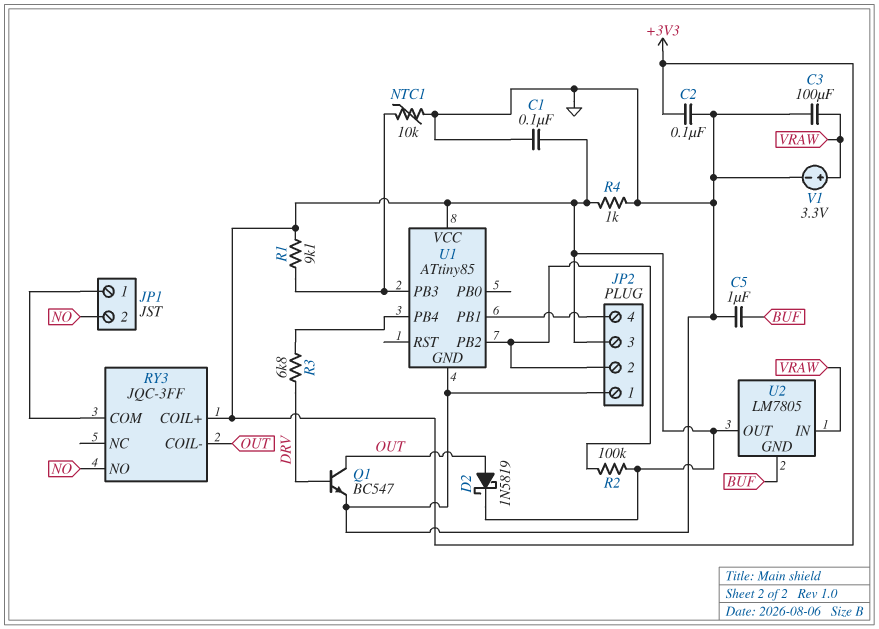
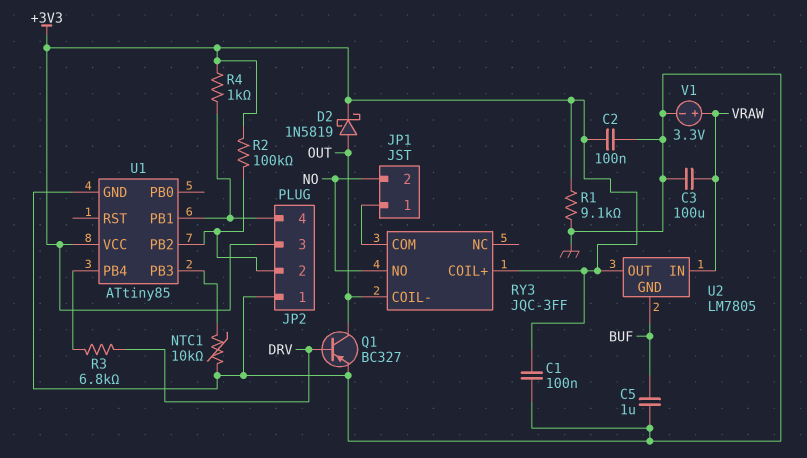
Q1: NPN BC547 (B DRV, C OUT, E GND) -> PNP BC327 (B DRV, C OUT, E GND)
R1: 9.1k (+3V3, U1/PB3) -> 9.1k (+3V3, GND)
R4: 1k (+3V3, GND) -> 1k (+3V3, JP2/4)

